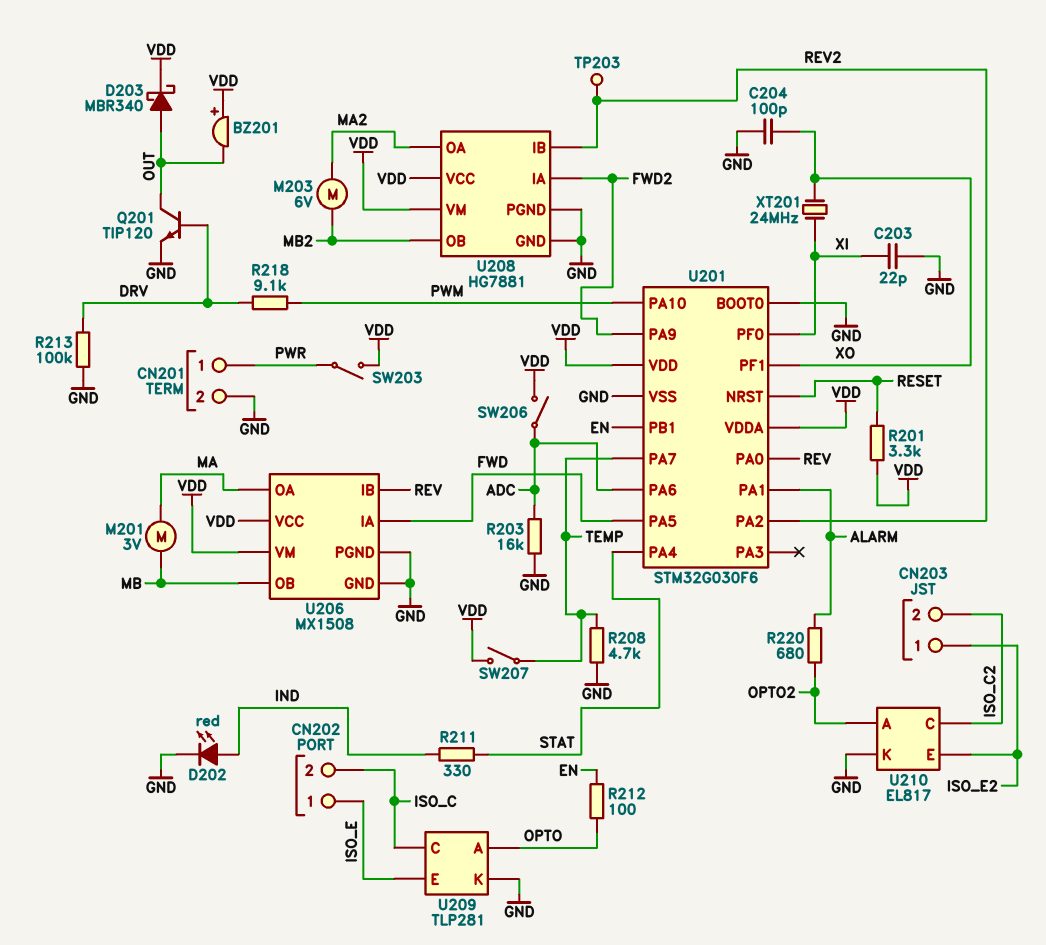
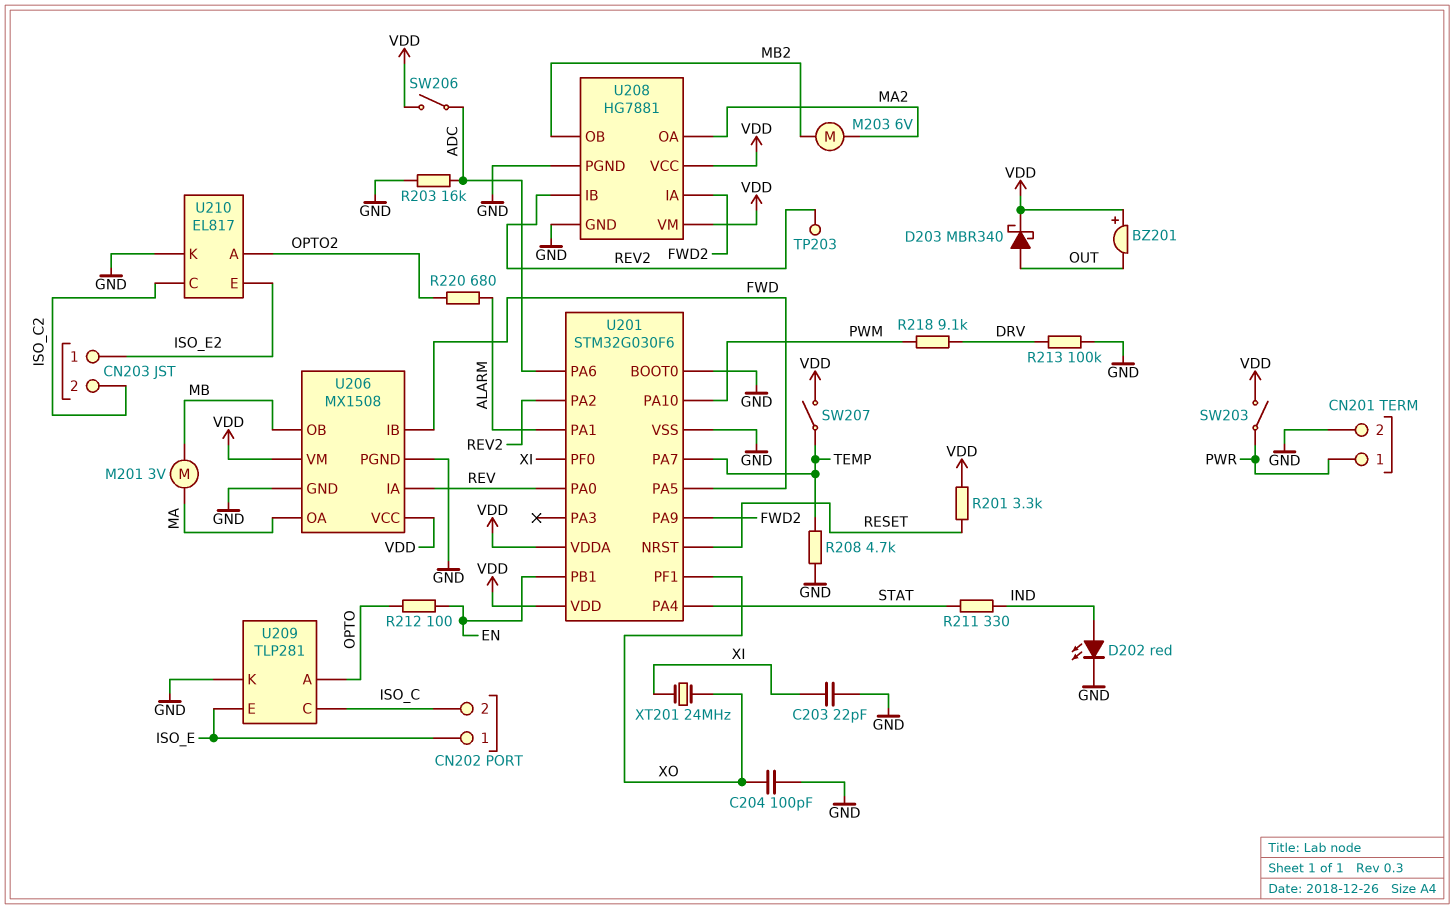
Q201: NPN TIP120 (B DRV, C OUT, E GND) -> none
U206 pin IA: FWD -> REV
U206 pin IB: REV -> FWD

